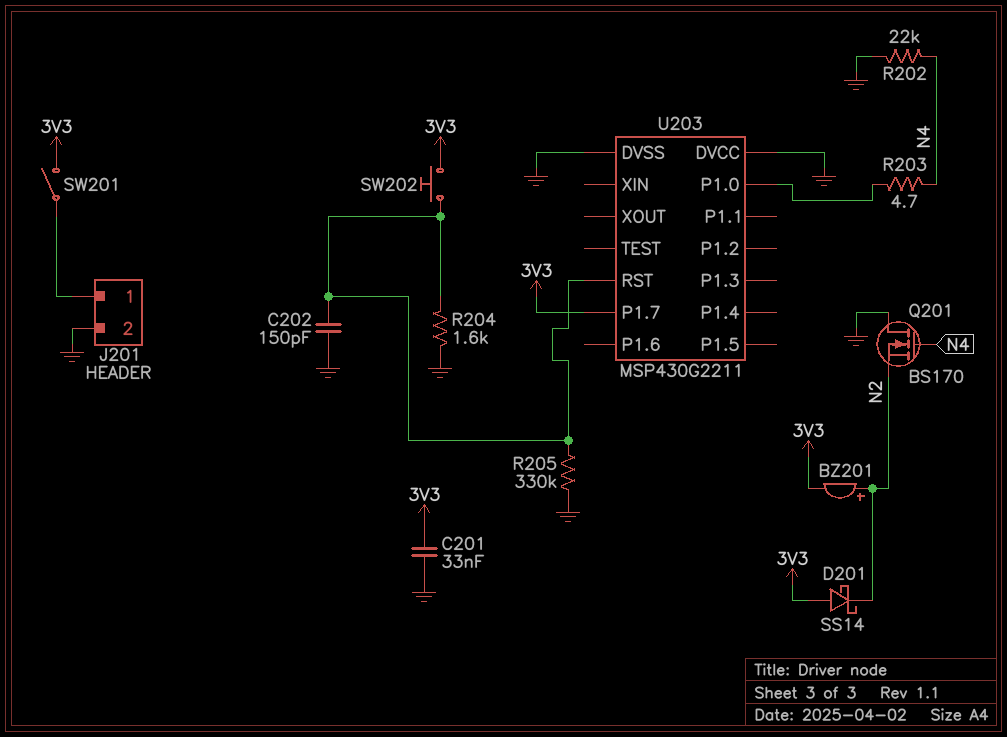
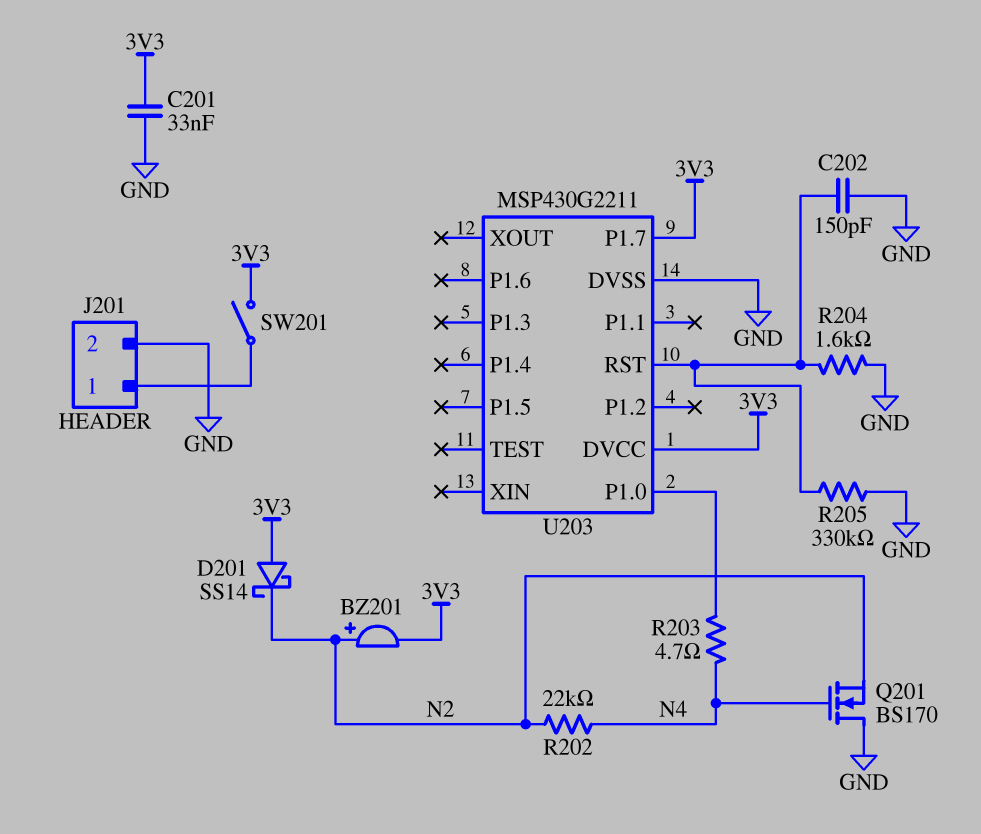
R202: 22k (GND, N4) -> 22k (N2, N4)
SW202: button (3V3, U203/RST) -> none
U203 pin DVCC: GND -> 3V3

